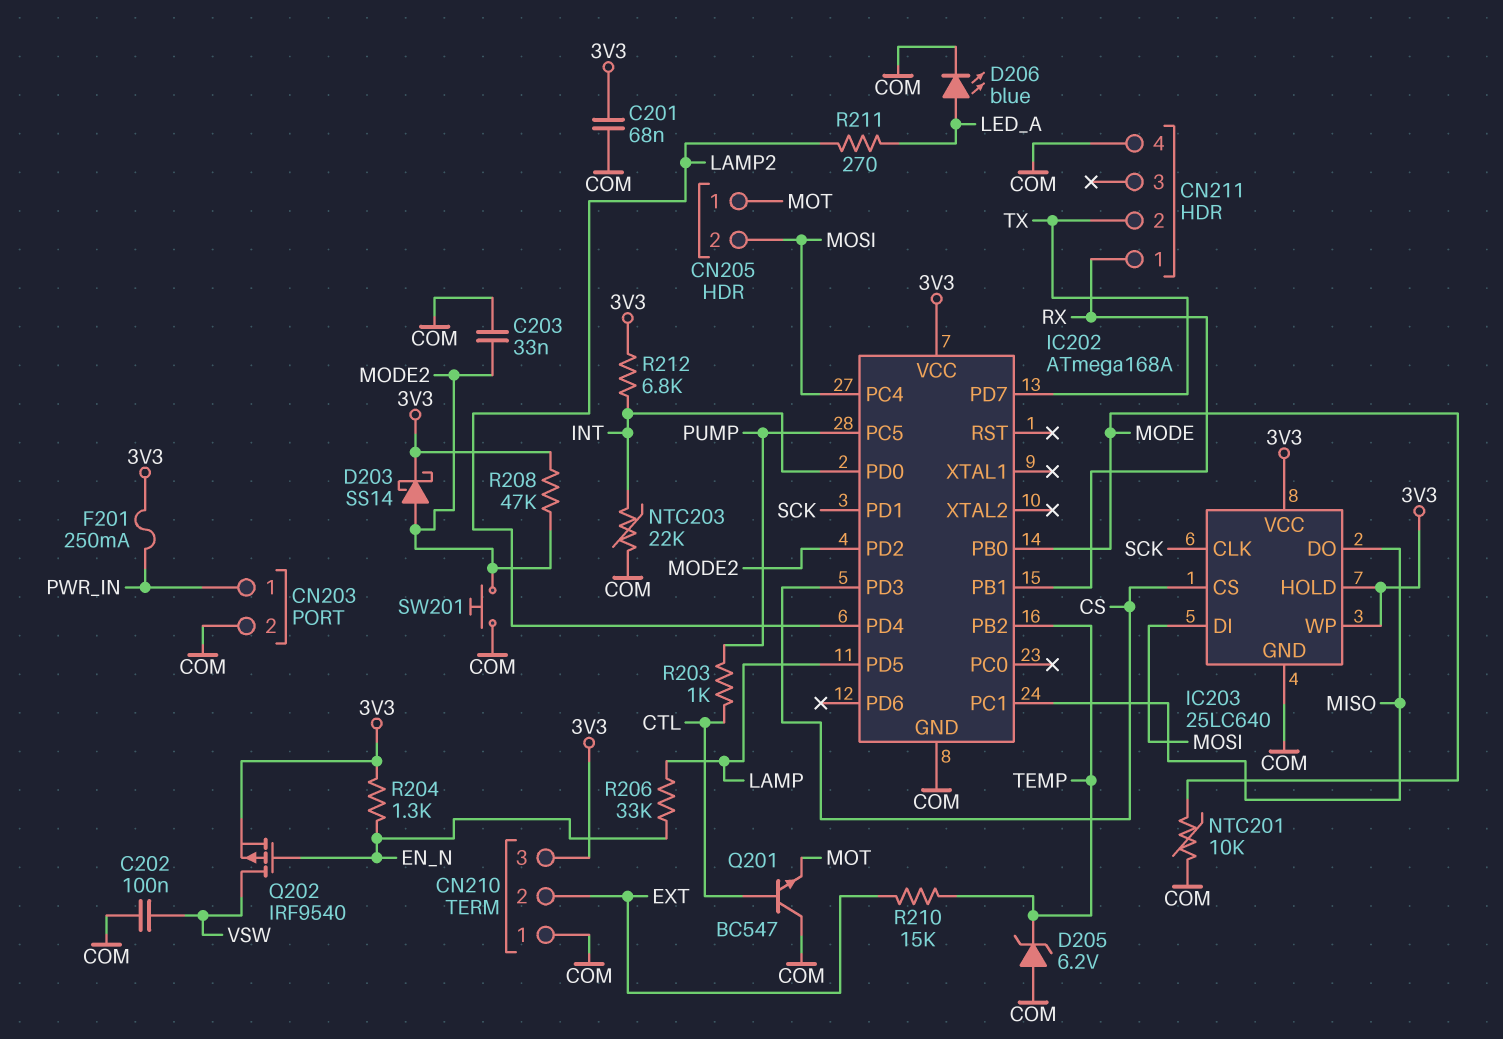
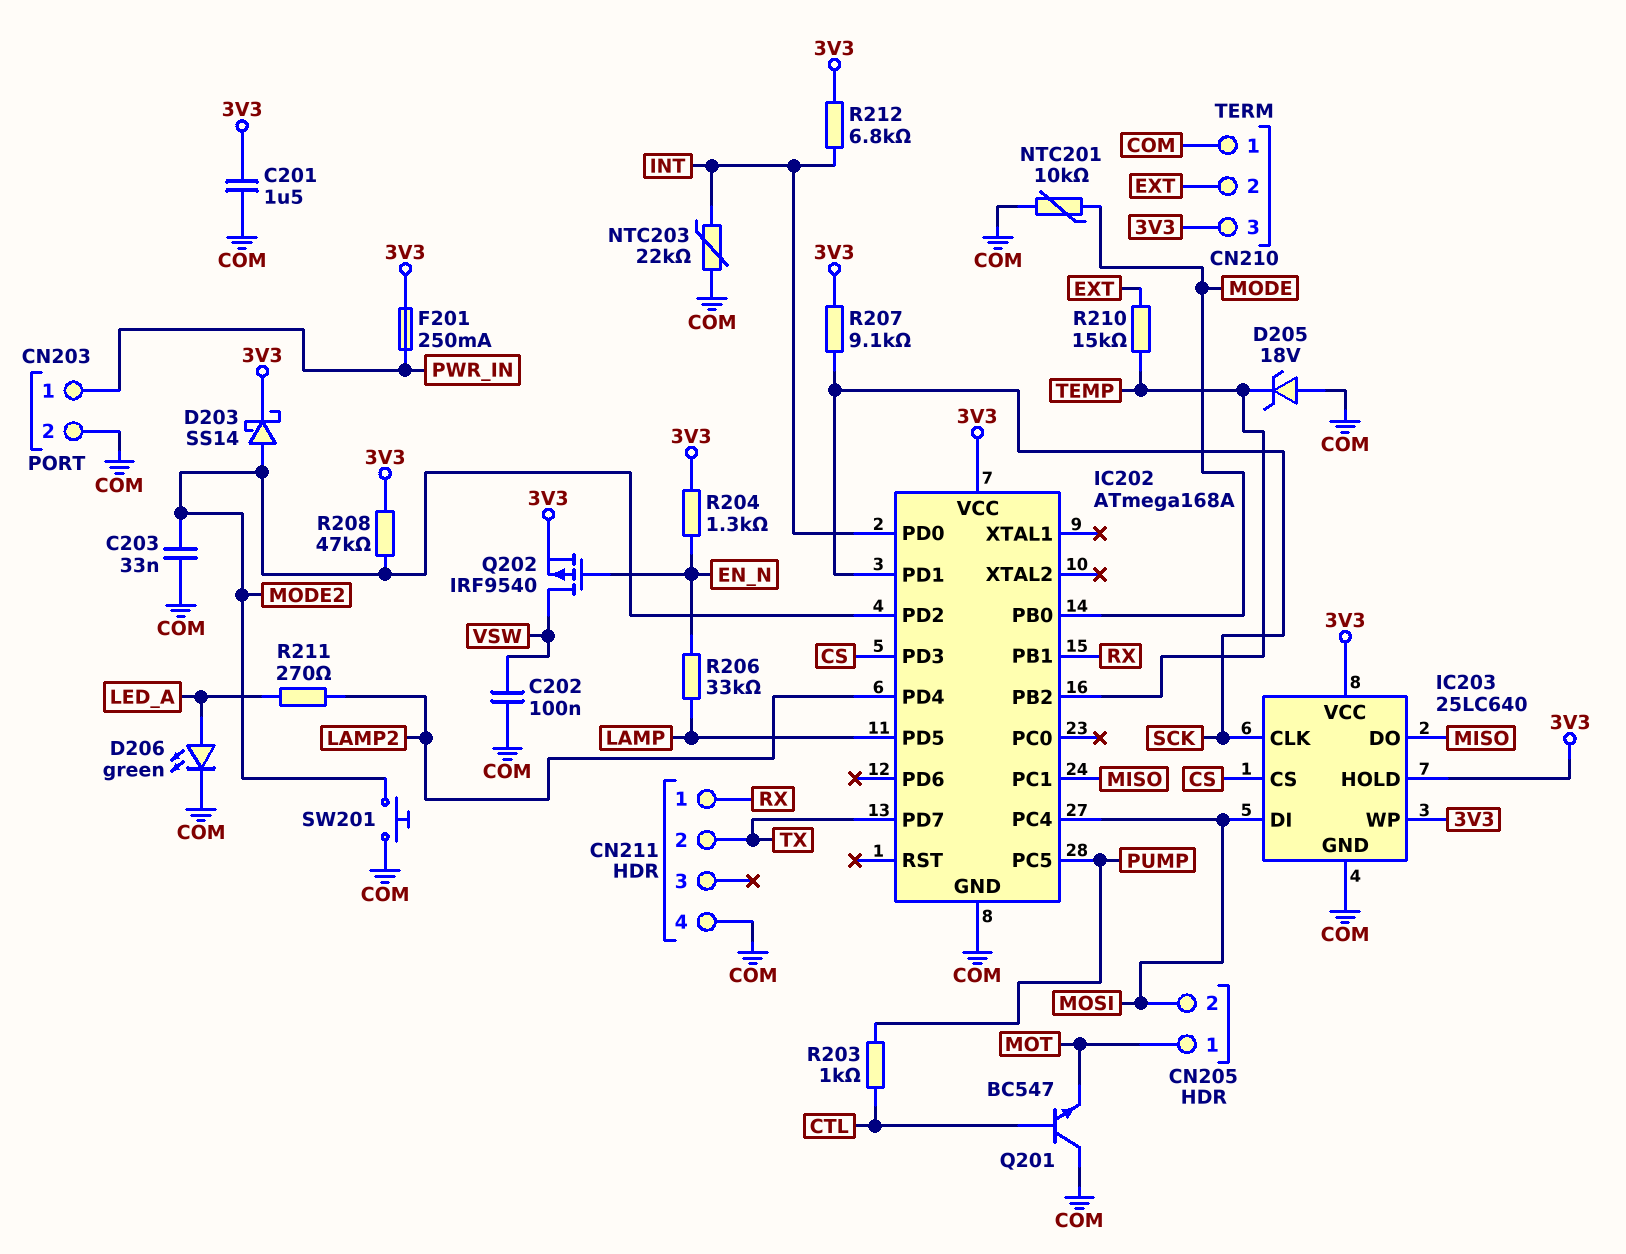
C201: 68nF (3V3, COM) -> 1.5uF (3V3, COM)
D205: zener 6.2V (A COM, K TEMP) -> zener 18V (A COM, K TEMP)
D206: LED blue (A LED_A, K COM) -> LED green (A LED_A, K COM)
R207: none -> 9.1k (3V3, SCK)

